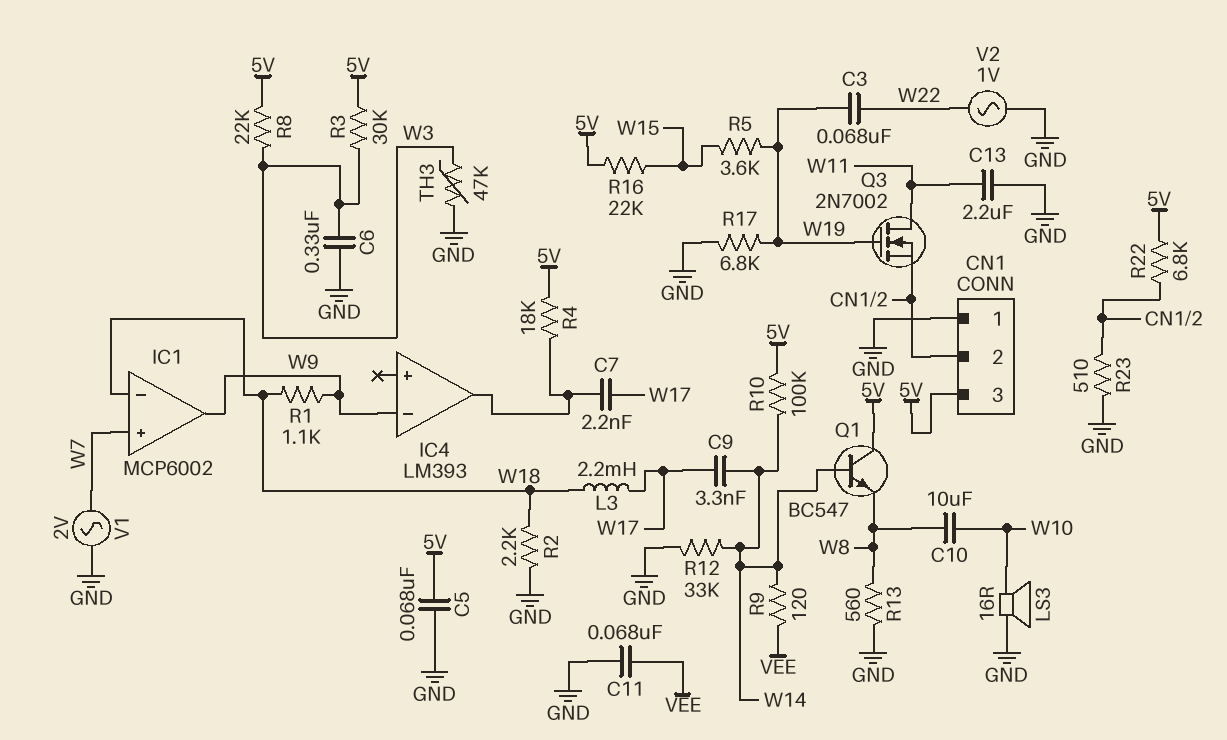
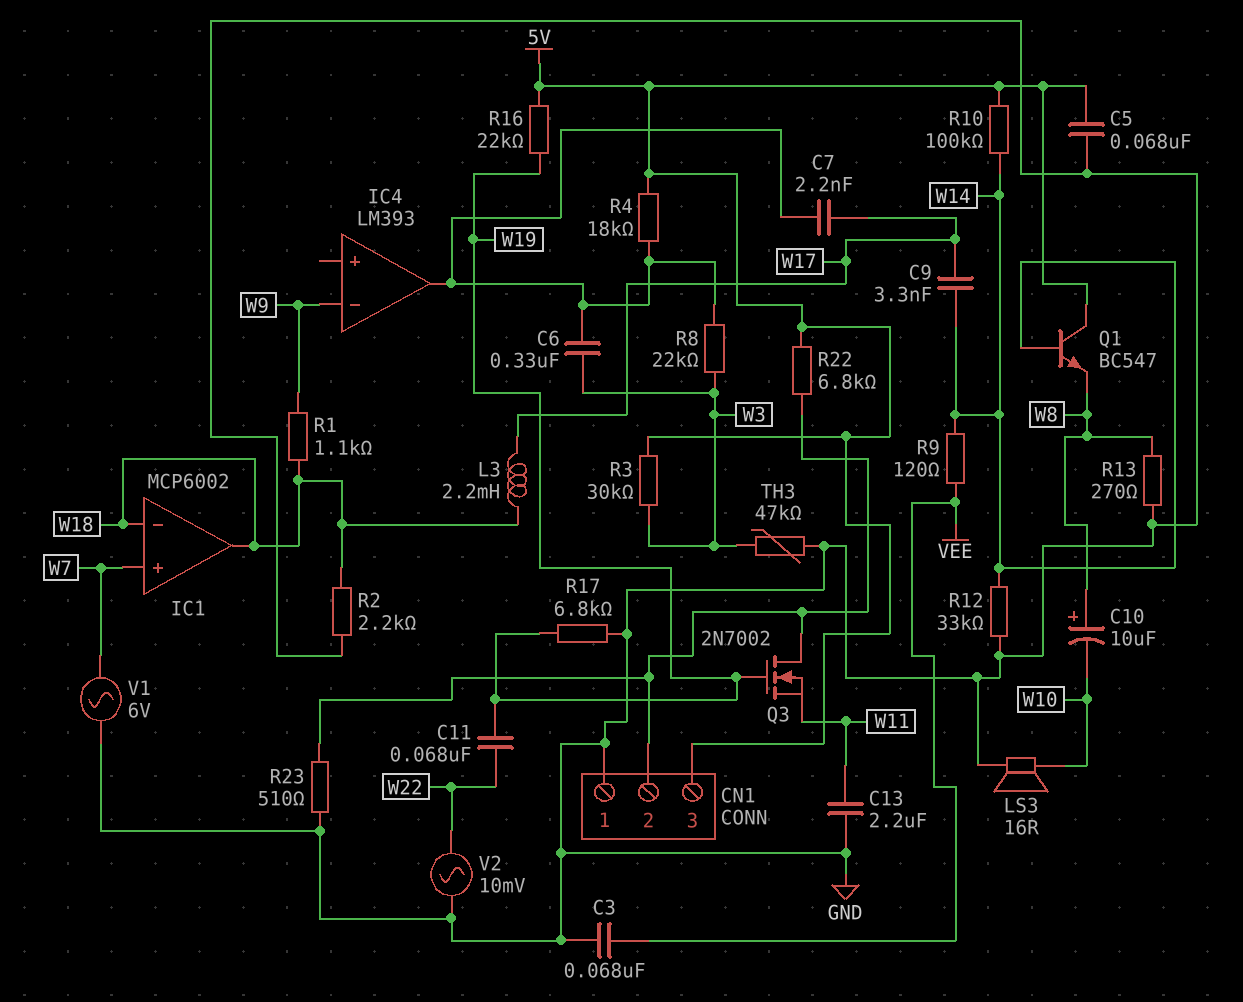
C3: 68nF (W19, W22) -> 68nF (GND, VEE)
C6: 330nF (GND, W3) -> 330nF (IC4/out, W3)
C10: 10uF (W8, W10) -> 10uF (plus W8, minus W10)
C11: 68nF (GND, VEE) -> 68nF (W19, W22)
IC1 pin out: W9 -> W18
Q3: NMOS 2N7002 (G W19, D W11, S CN1/2) -> NMOS 2N7002 (G W19, D CN1/2, S W11)
R5: 3.6k (W15, W19) -> none
R8: 22k (5V, W3) -> 22k (IC4/out, W3)
R13: 560 (GND, W8) -> 270 (GND, W8)
R16: 22k (5V, W15) -> 22k (5V, W19)
V1: AC 2V (GND, W7) -> AC 6V (GND, W7)
V2: AC 1V (GND, W22) -> AC 10mV (GND, W22)

